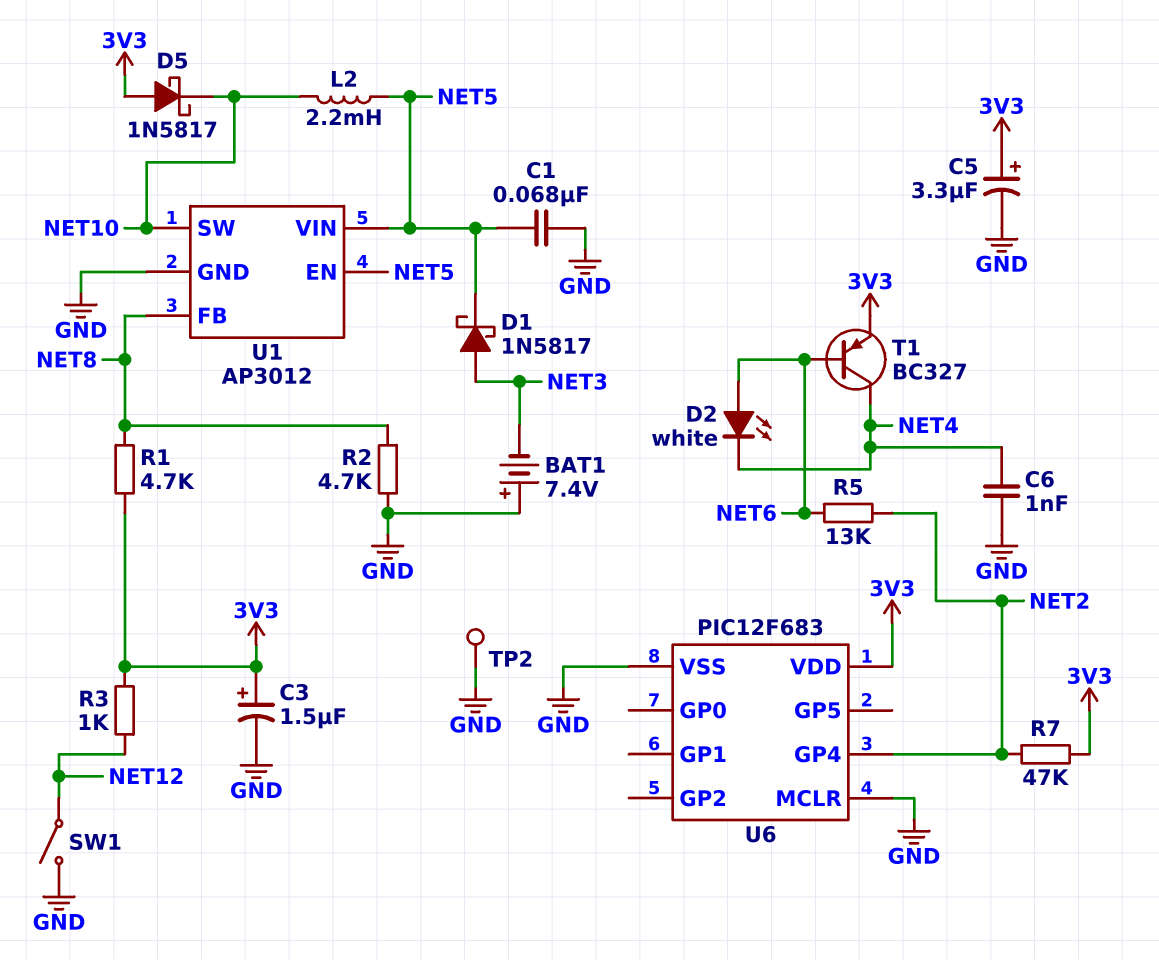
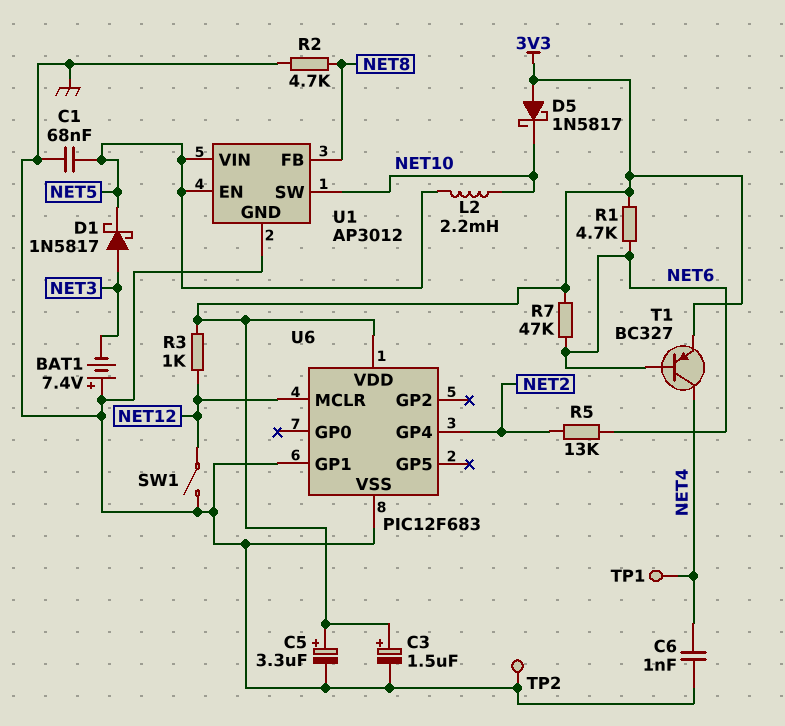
D2: LED white (A NET6, K NET4) -> none
R1: 4.7k (3V3, NET8) -> 4.7k (3V3, NET6)
R7: 47k (3V3, NET2) -> 47k (3V3, NET6)
TP1: none -> test point (NET4)
U6 pin GP1: none -> GND
U6 pin MCLR: GND -> NET12

